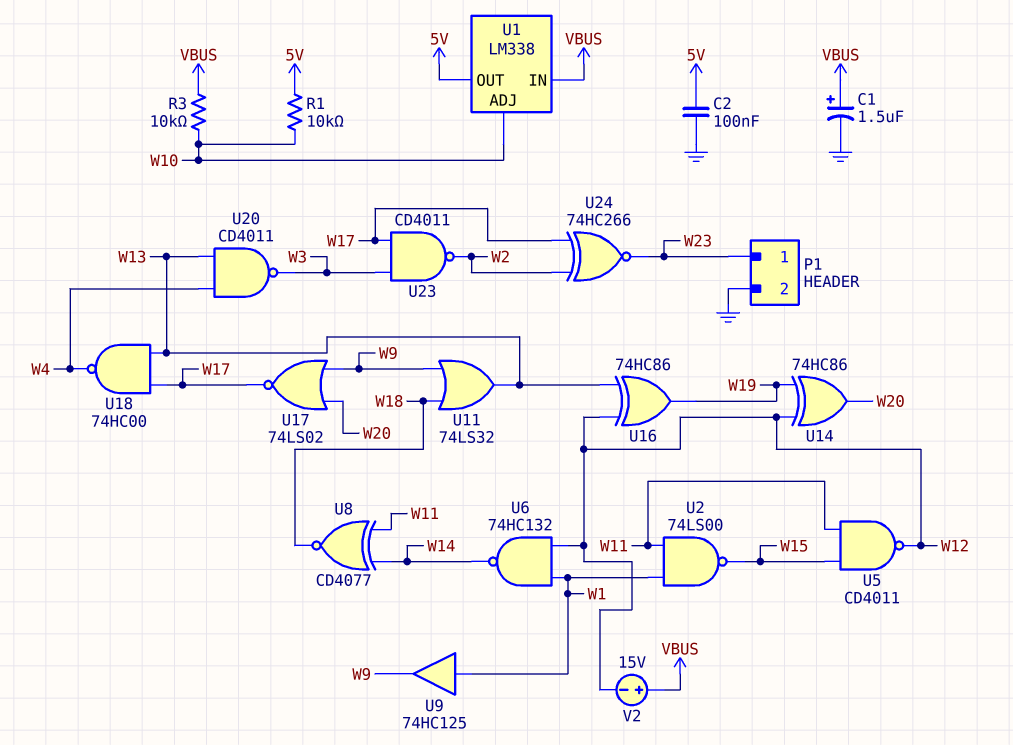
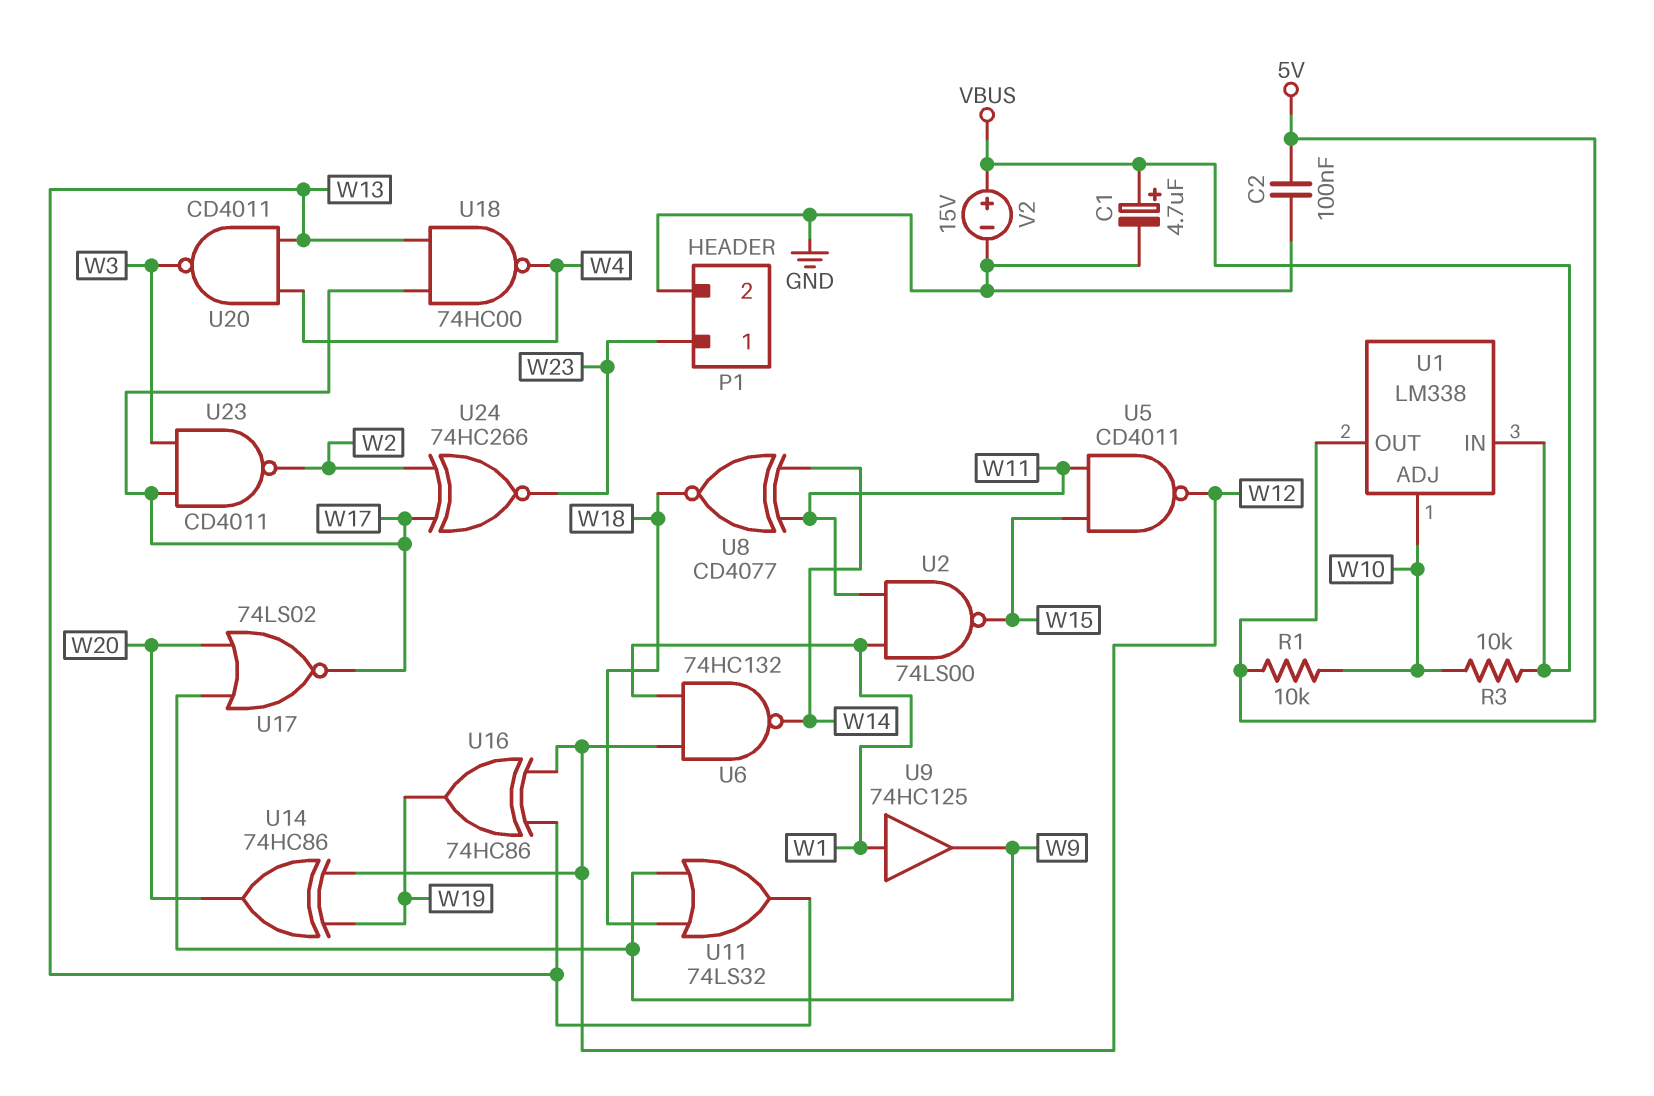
C1: 1.5uF (plus VBUS, minus GND) -> 4.7uF (plus VBUS, minus GND)
V2: 15V (plus VBUS, minus W12) -> 15V (plus VBUS, minus GND)

